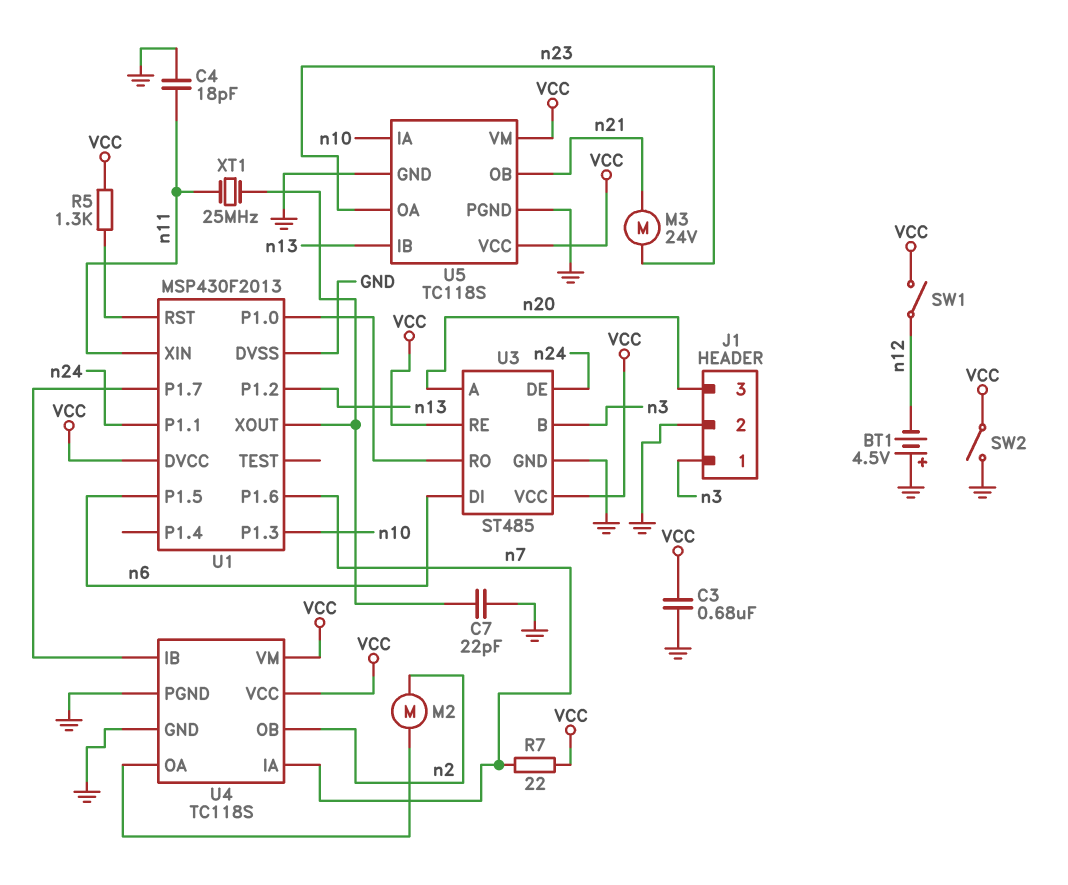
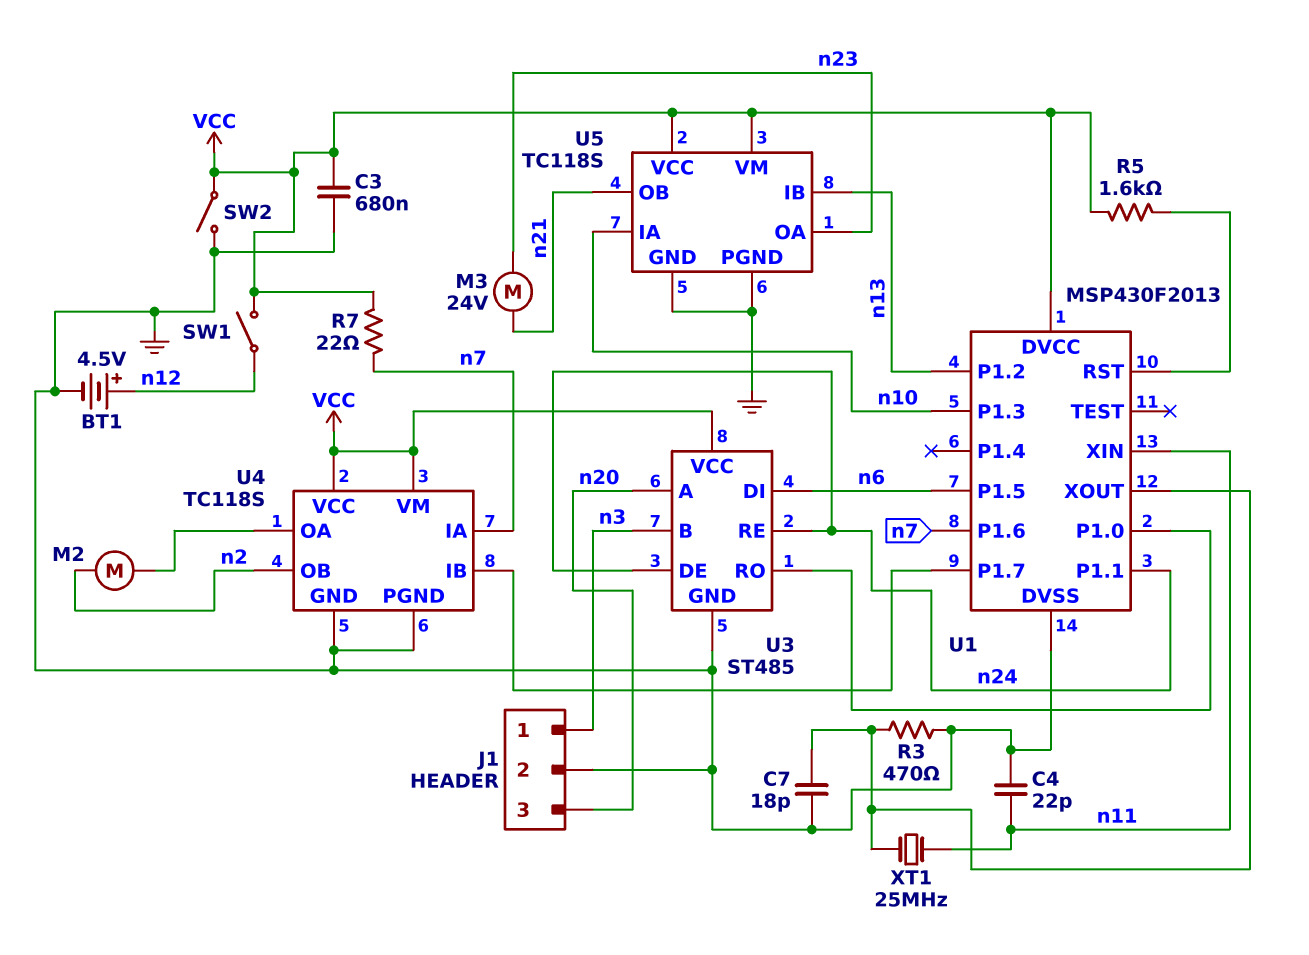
BT1: 4.5V (plus GND, minus n12) -> 4.5V (plus n12, minus GND)
C4: 18pF (GND, n11) -> 22pF (GND, n11)
C7: 22pF (GND, U1/XOUT) -> 18pF (GND, U1/XOUT)
R3: none -> 470 (GND, U1/XOUT)
R5: 1.3k (U1/RST, VCC) -> 1.6k (U1/RST, VCC)
U3 pin RE: VCC -> n24

